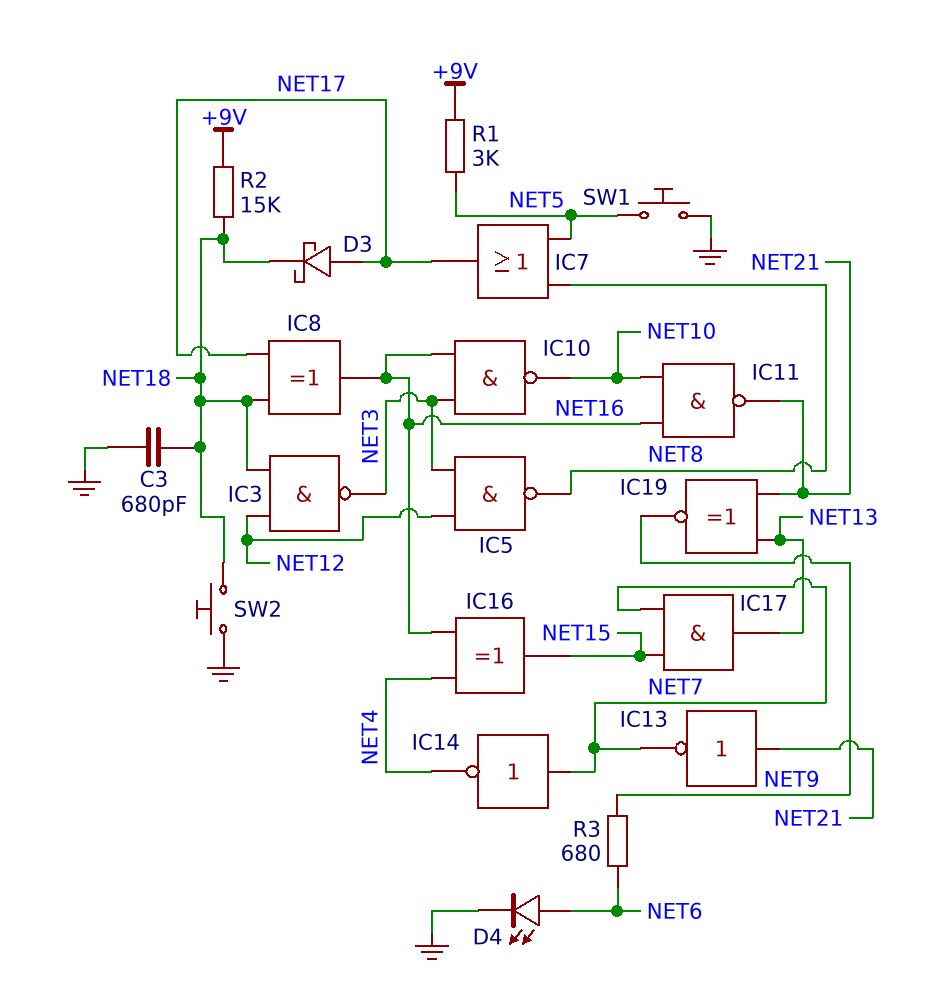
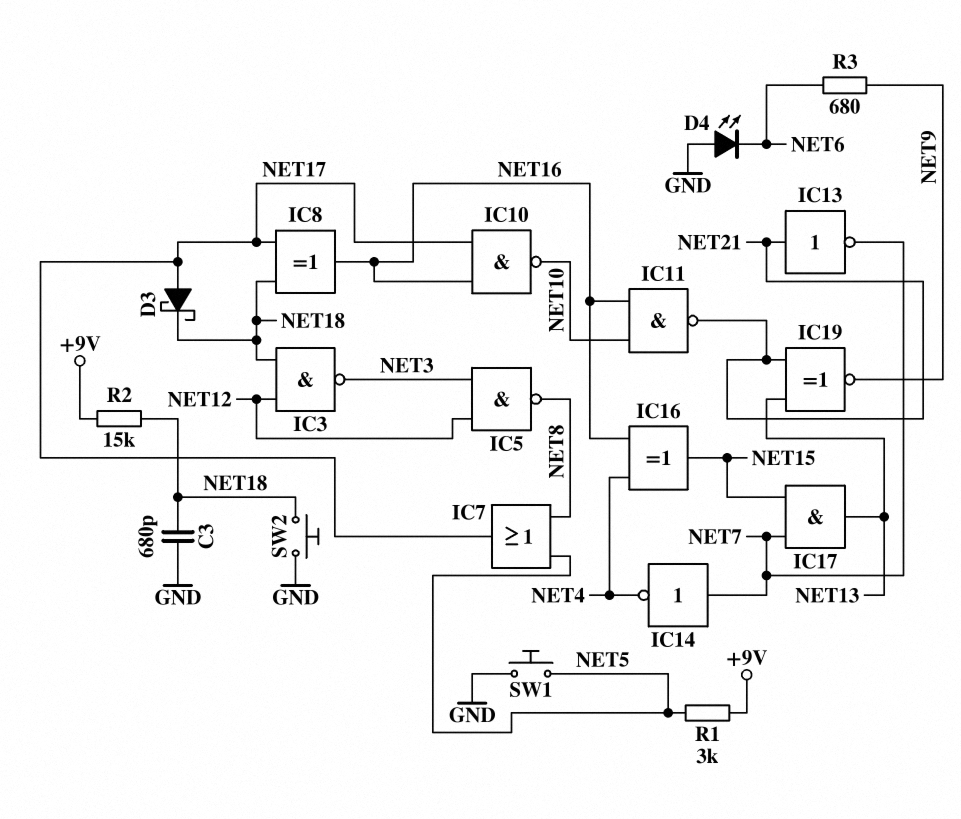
D4: LED (A NET6, K GND) -> LED (A GND, K NET6)
IC10: NAND (in NET3, in NET16, out NET10) -> NAND (in NET16, in NET17, out NET10)

